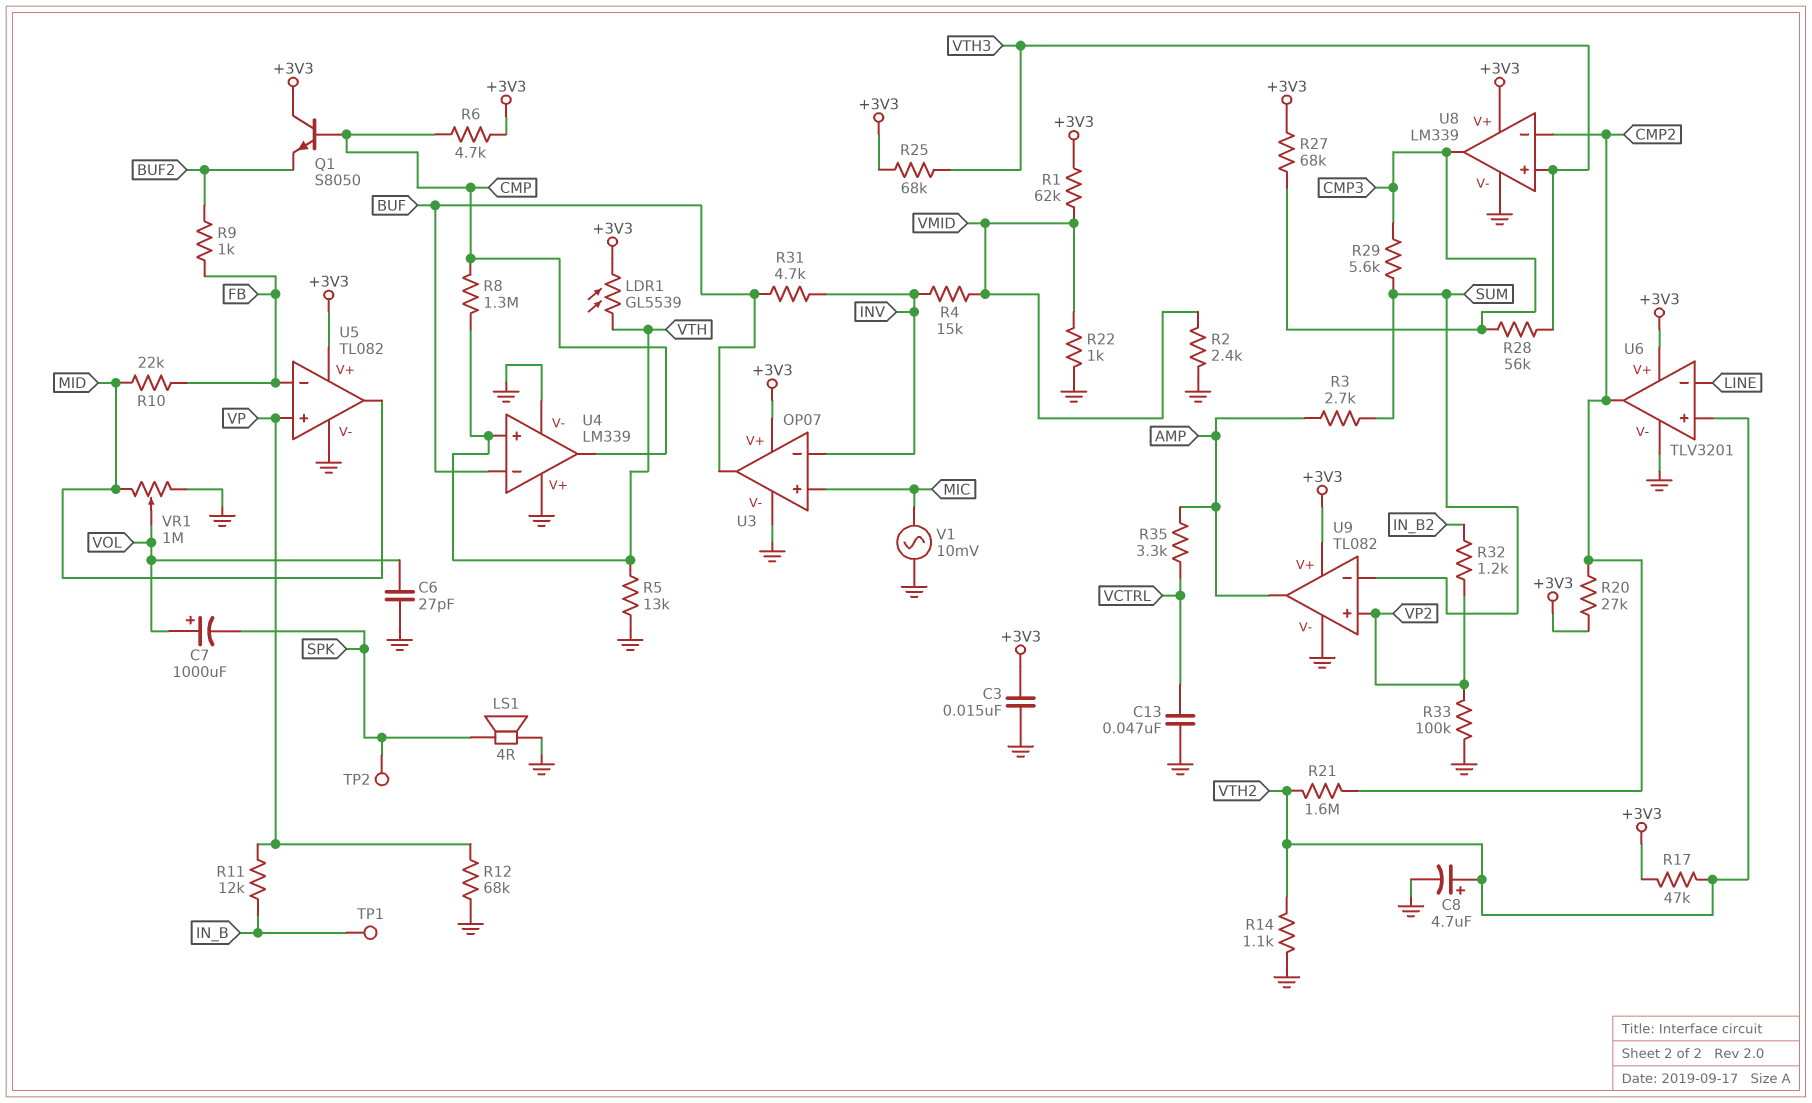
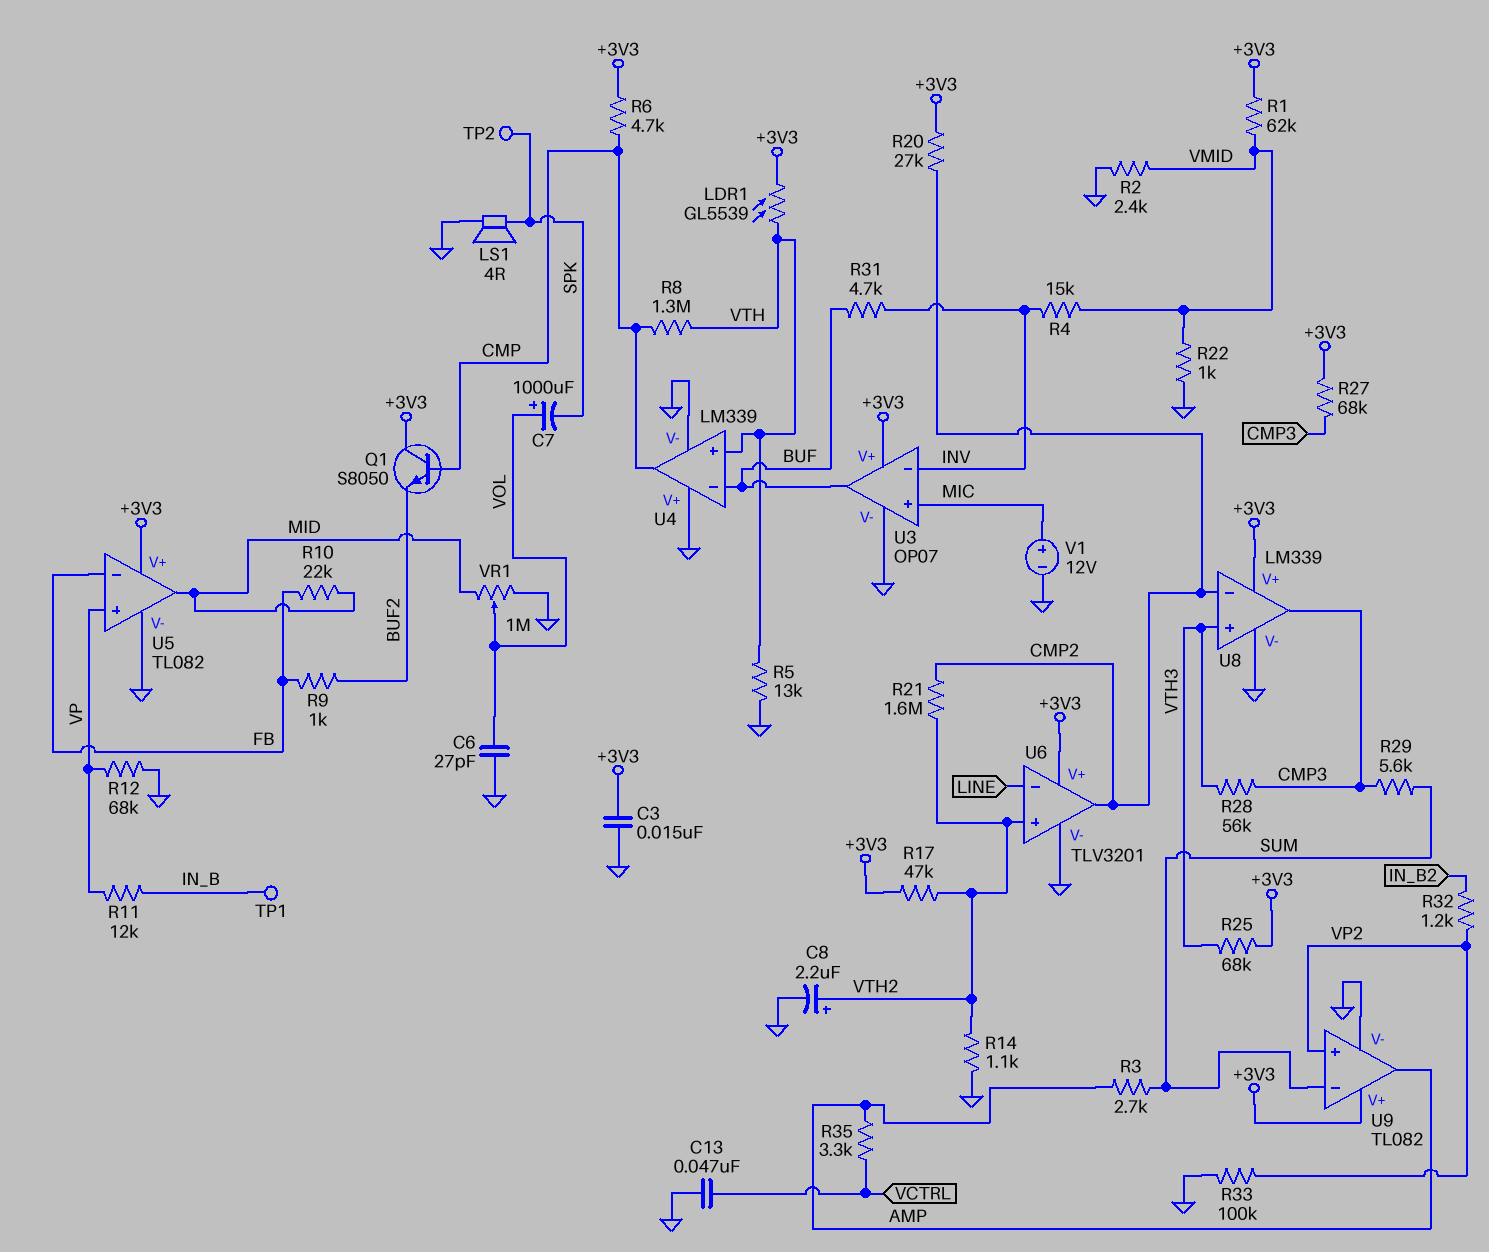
C8: 4.7uF (plus VTH2, minus GND) -> 2.2uF (plus VTH2, minus GND)
V1: AC 10mV (GND, MIC) -> 12V (plus MIC, minus GND)

